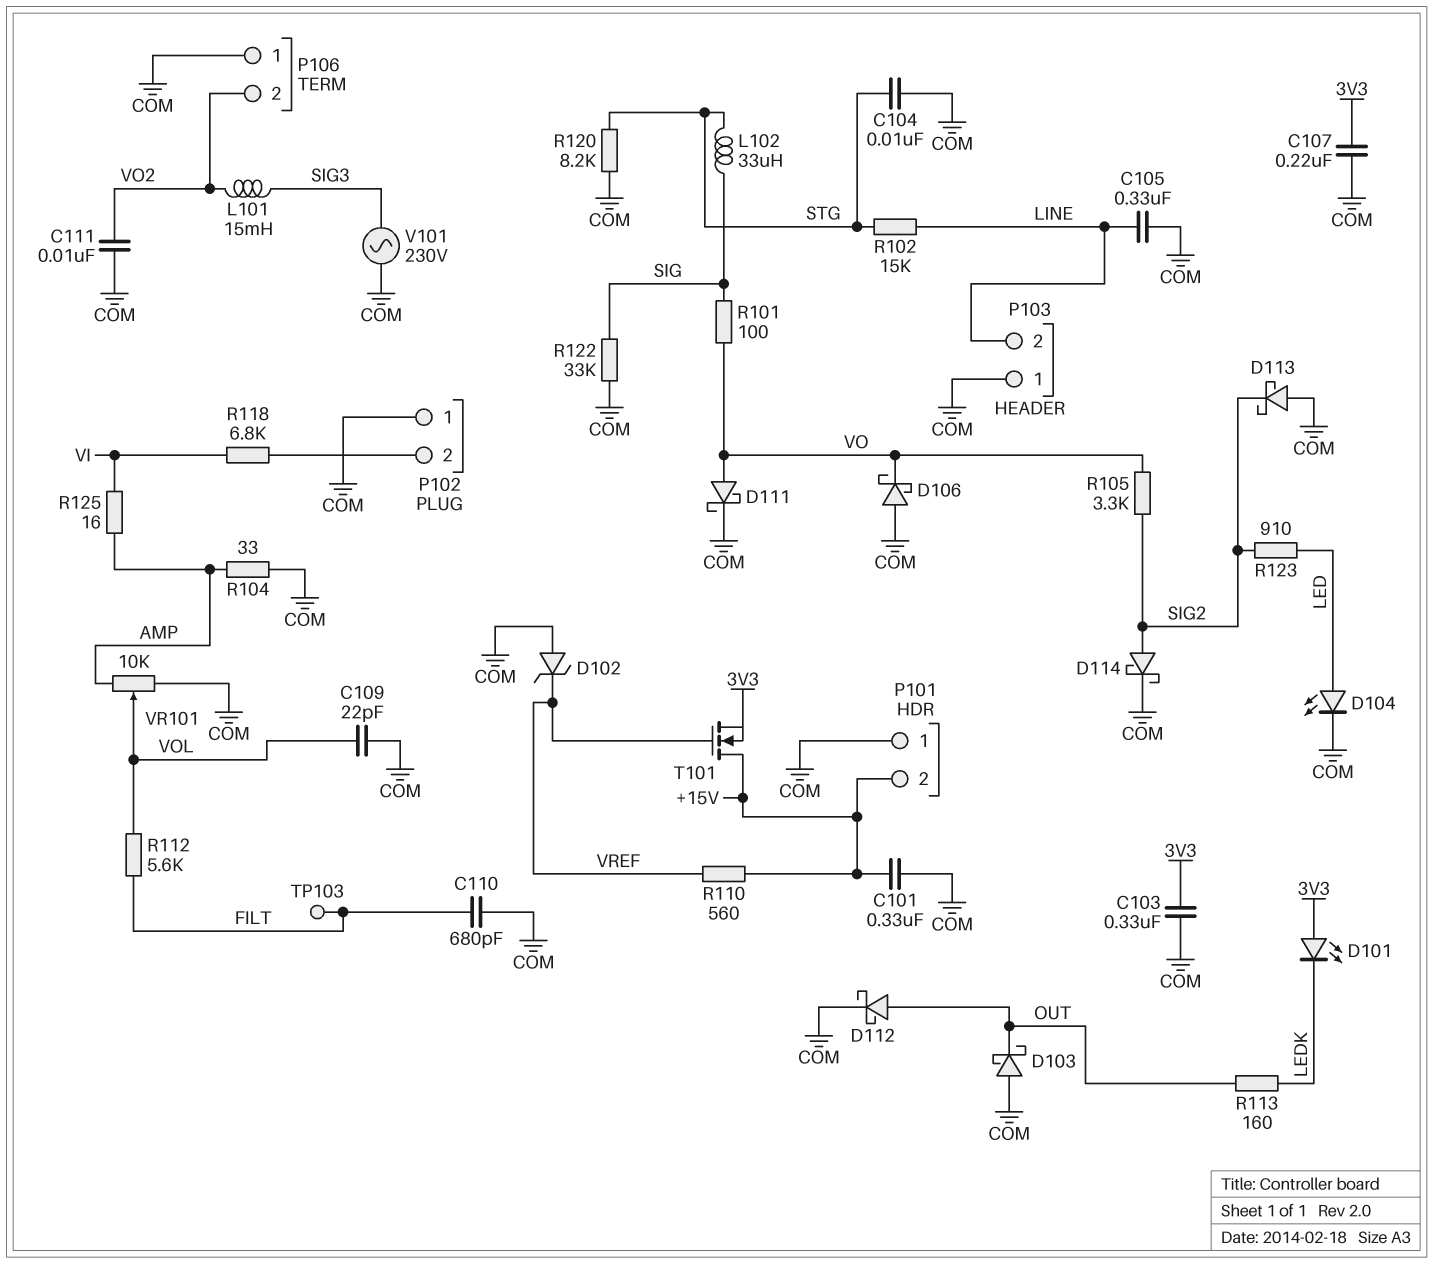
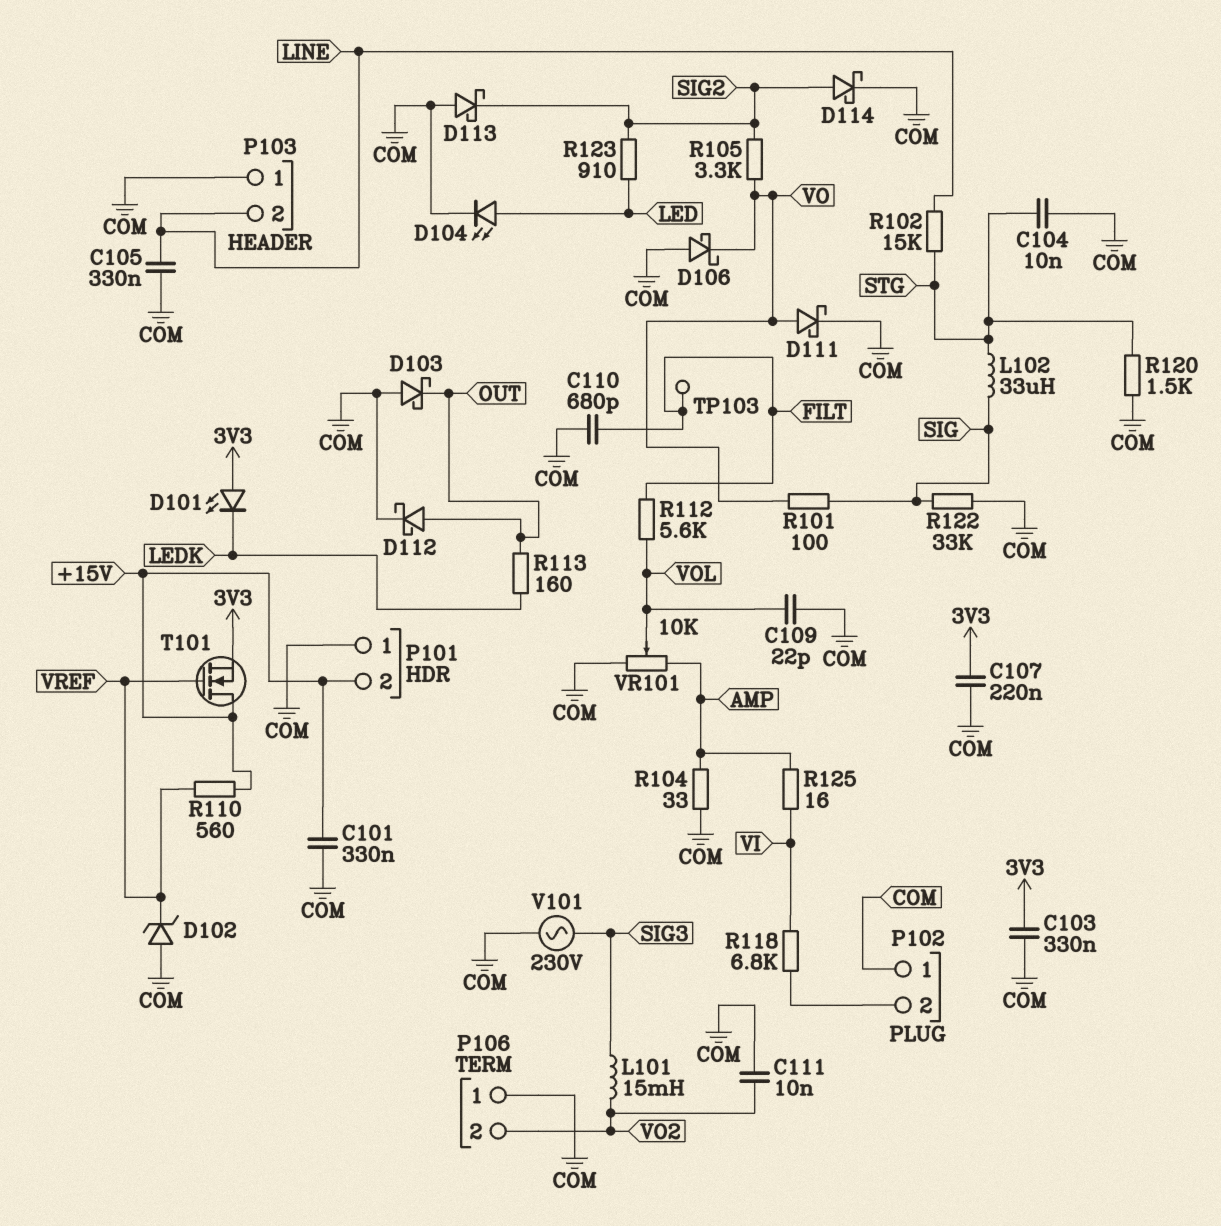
R120: 8.2k (COM, STG) -> 1.5k (COM, STG)

